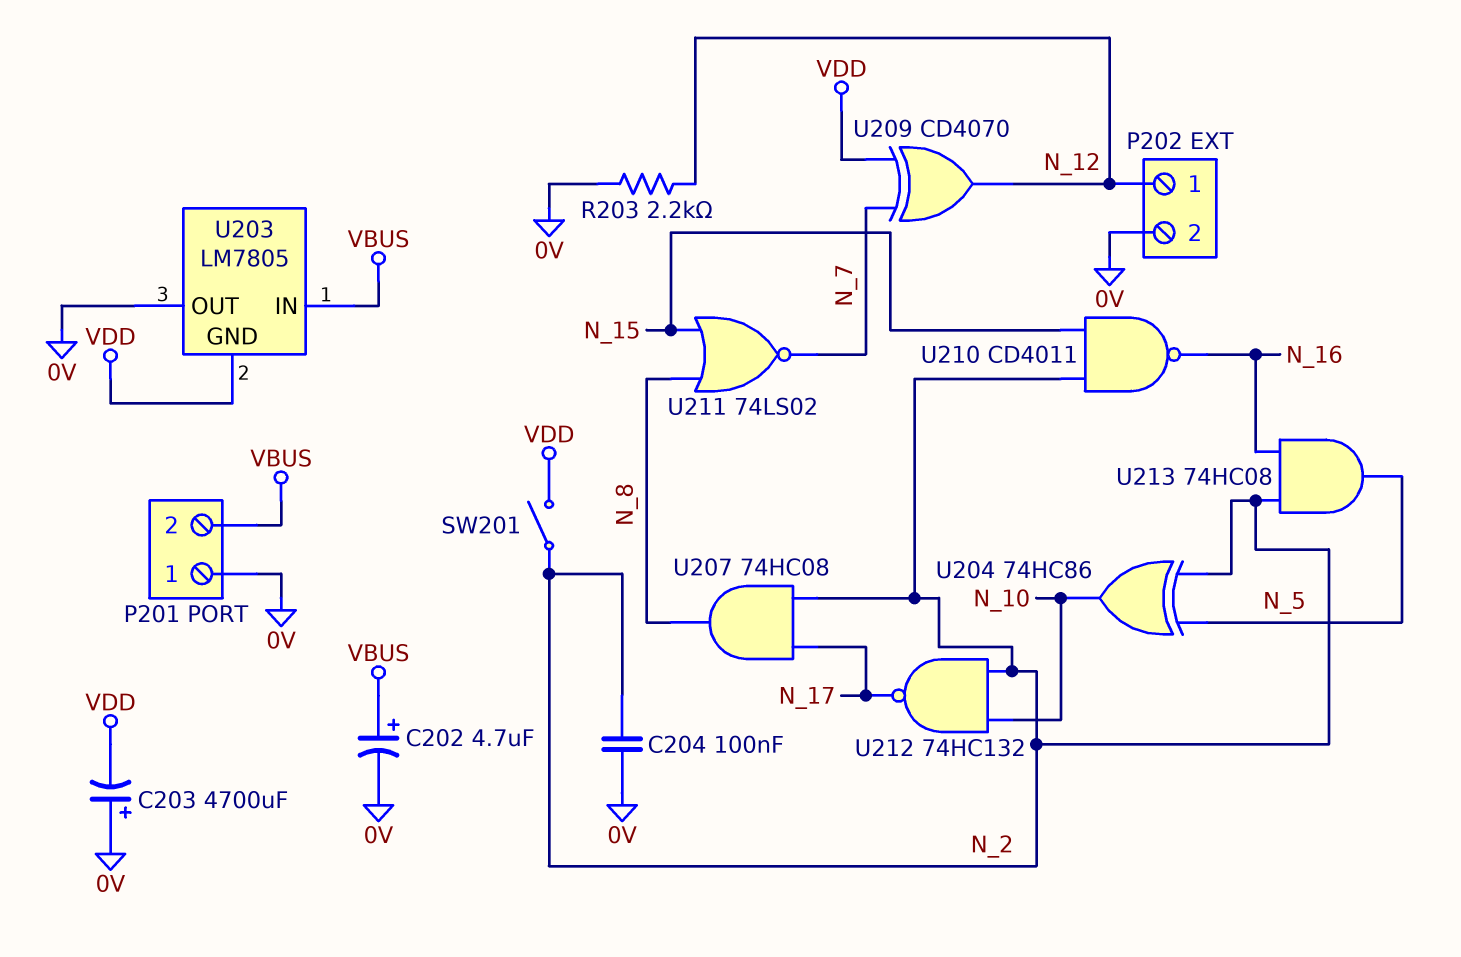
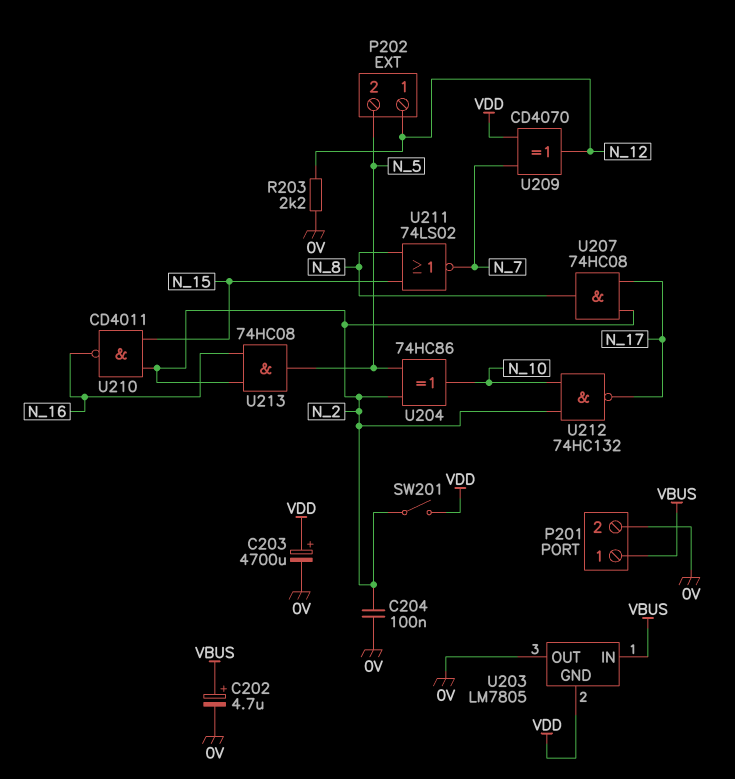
C203: 4700uF (plus 0V, minus VDD) -> 4700uF (plus VDD, minus 0V)
P201 pin 1: 0V -> VBUS
P201 pin 2: VBUS -> 0V
P202 pin 2: 0V -> N_5

